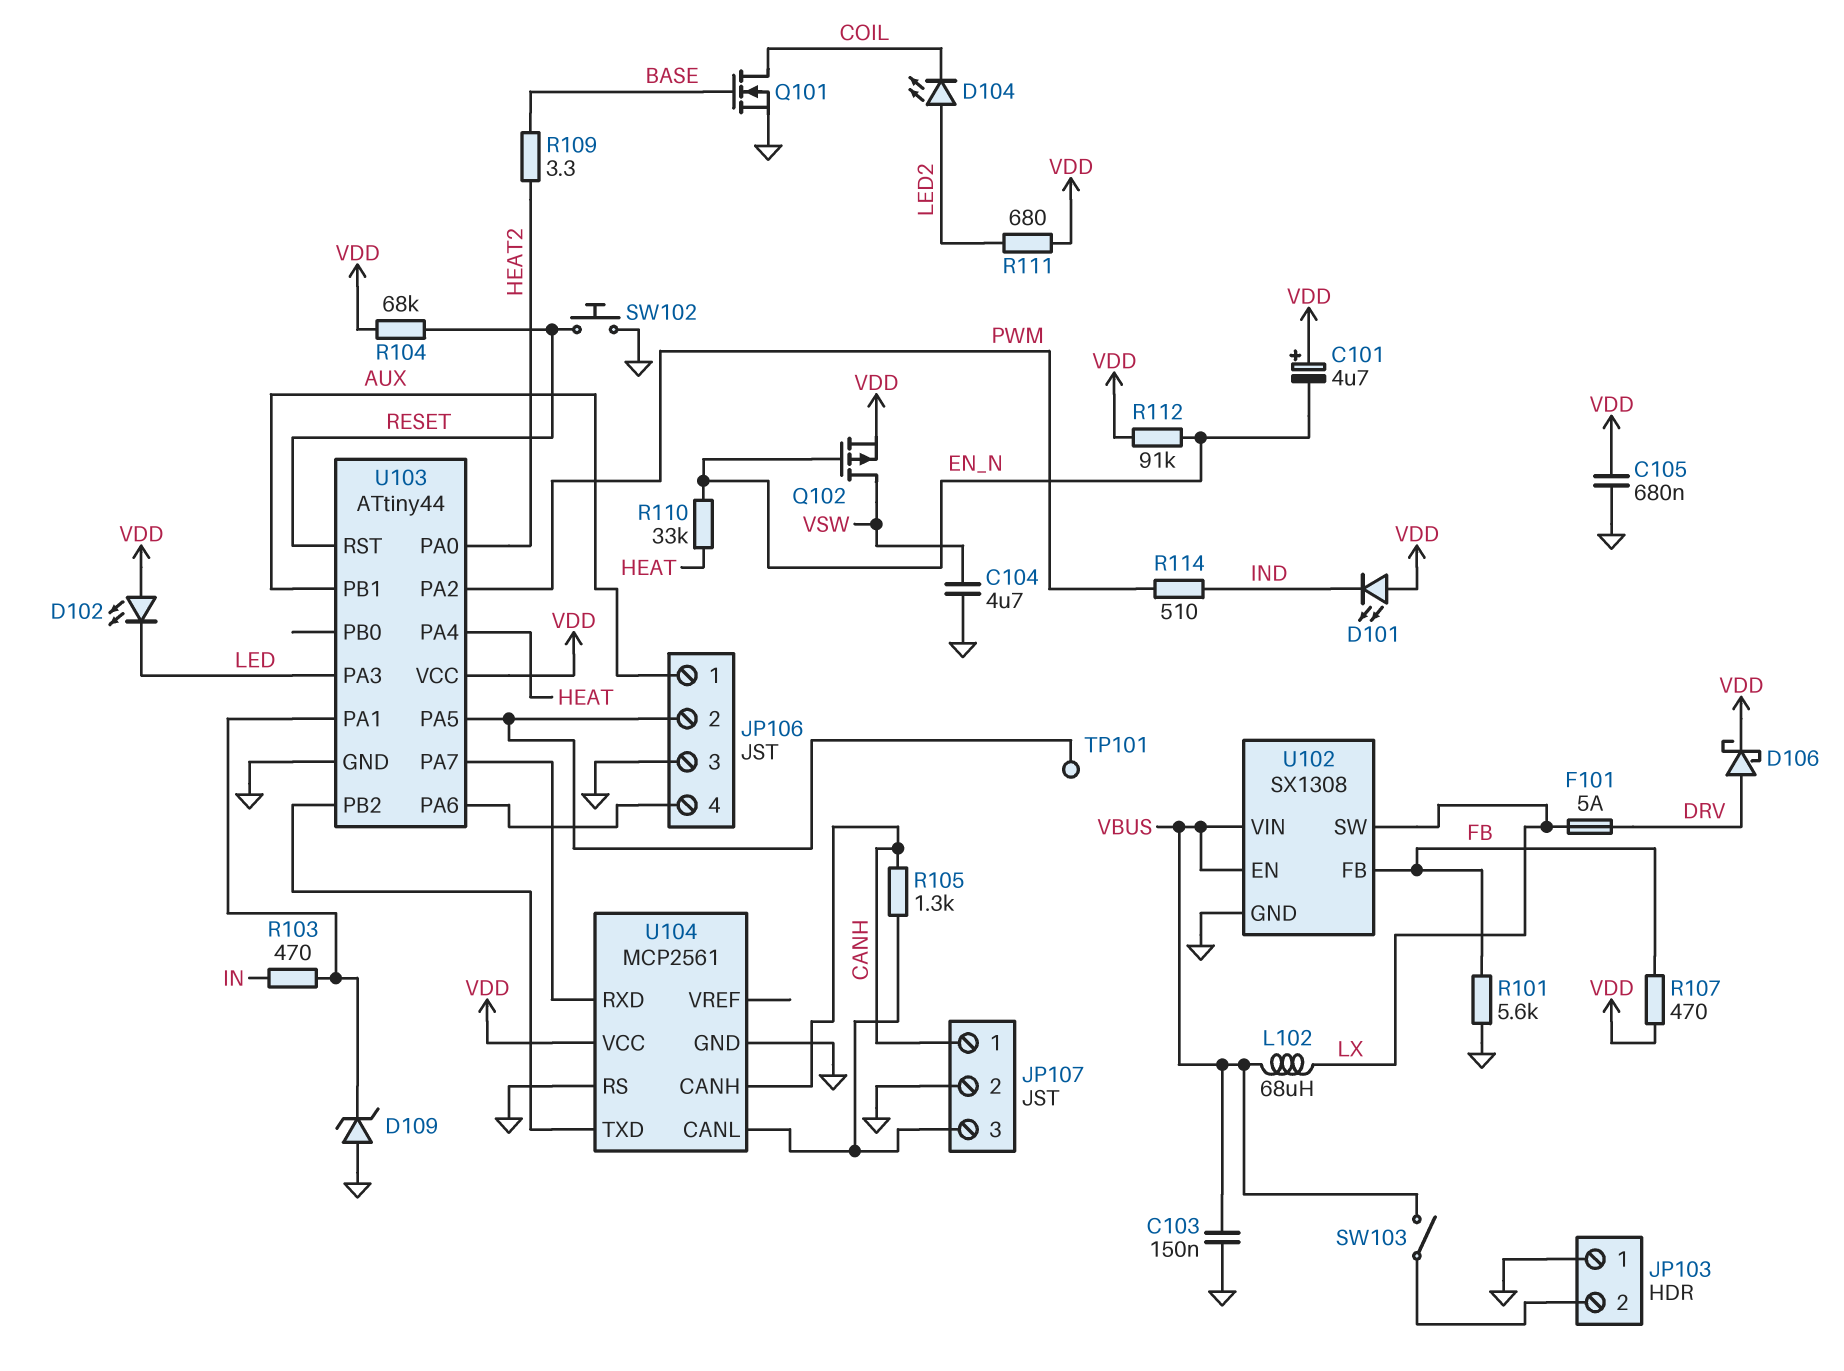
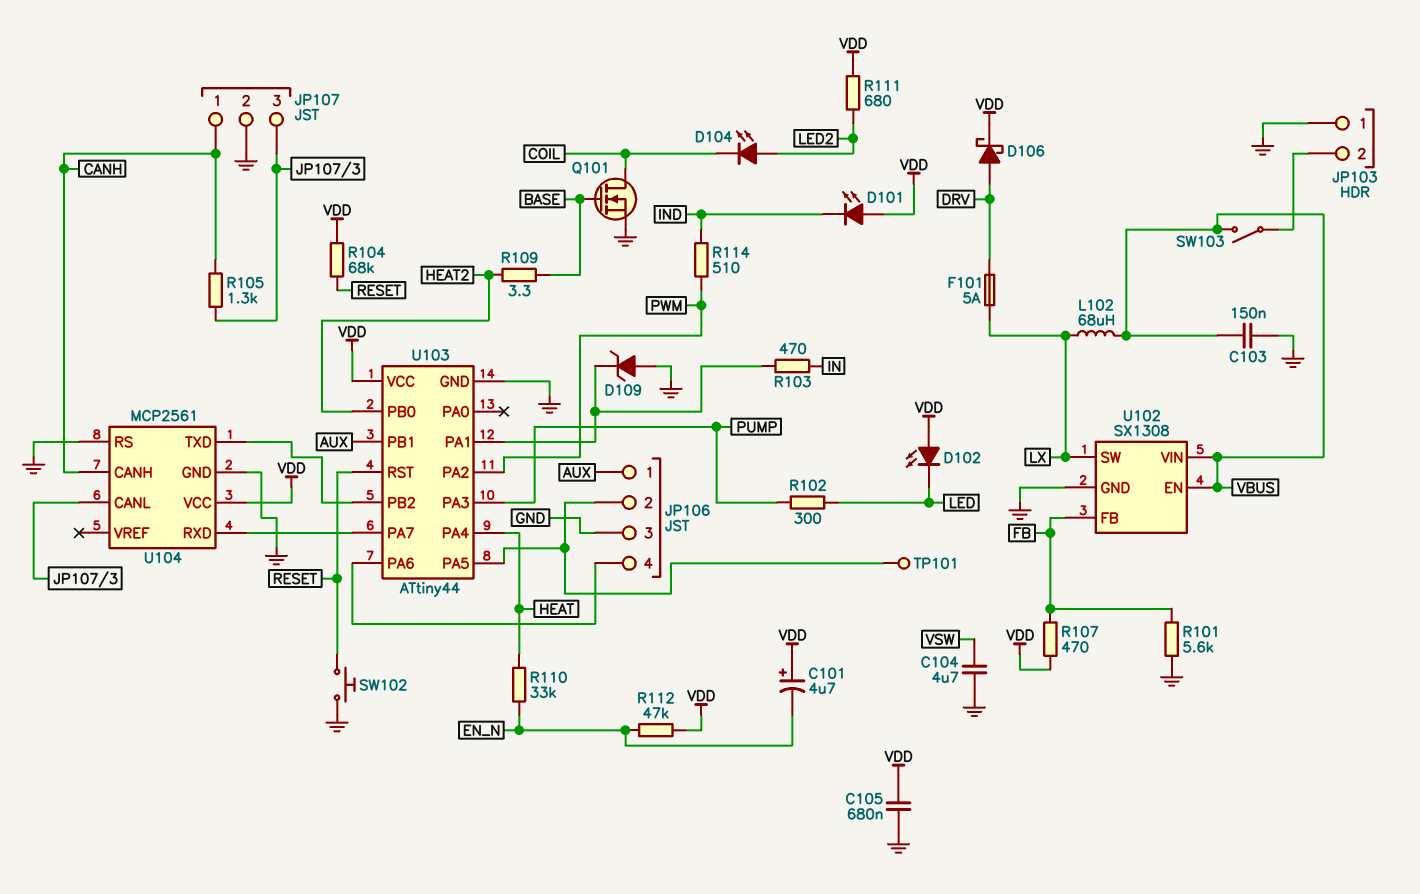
Q102: PMOS (G EN_N, D VSW, S VDD) -> none
R102: none -> 300 (LED, PUMP)
R112: 91k (EN_N, VDD) -> 47k (EN_N, VDD)
U103 pin PA0: HEAT2 -> none
U103 pin PA3: LED -> PUMP
U103 pin PB0: none -> HEAT2

